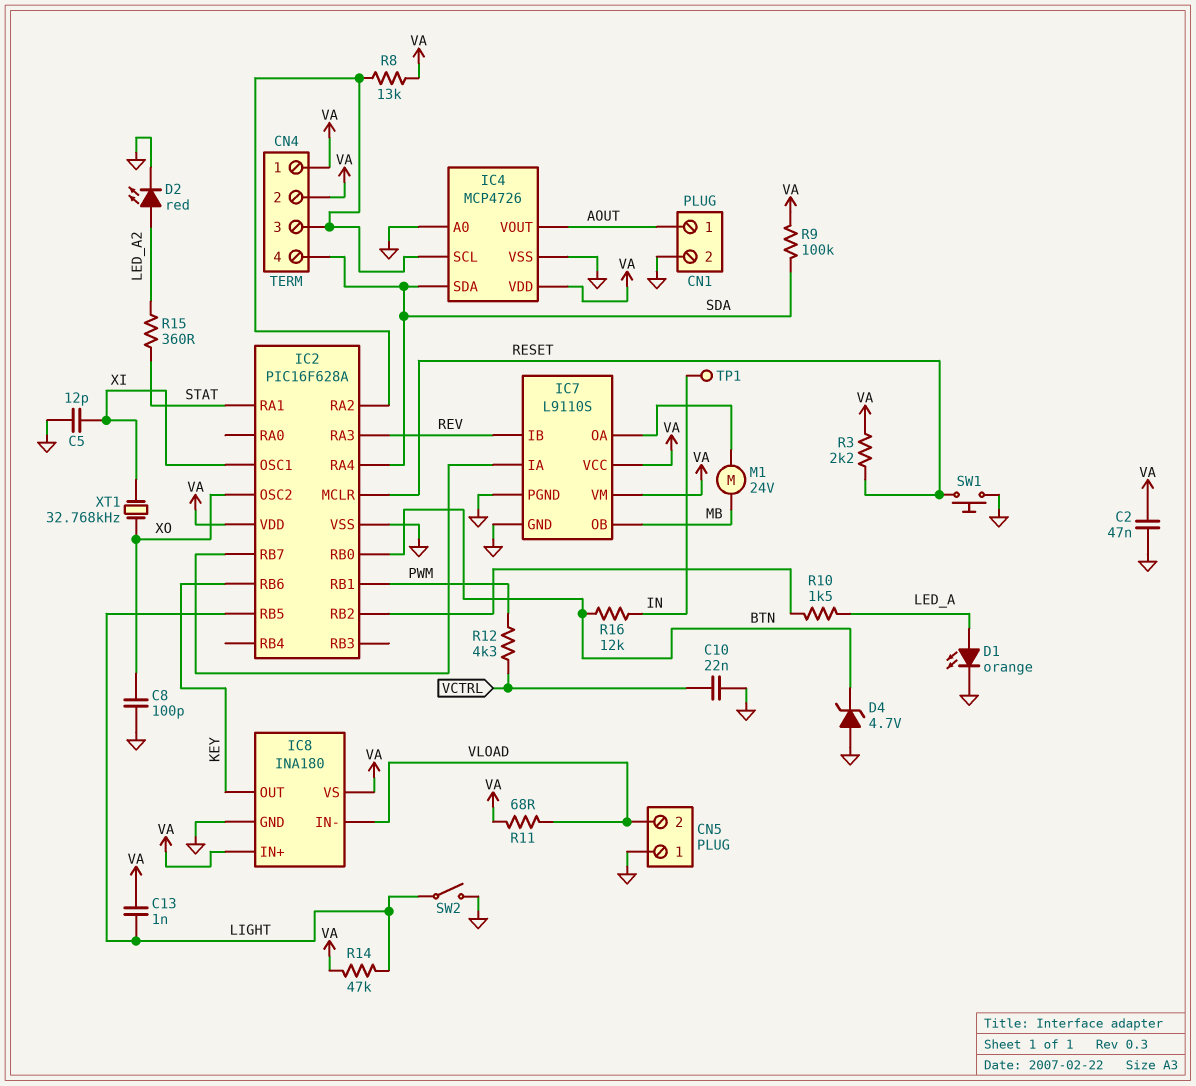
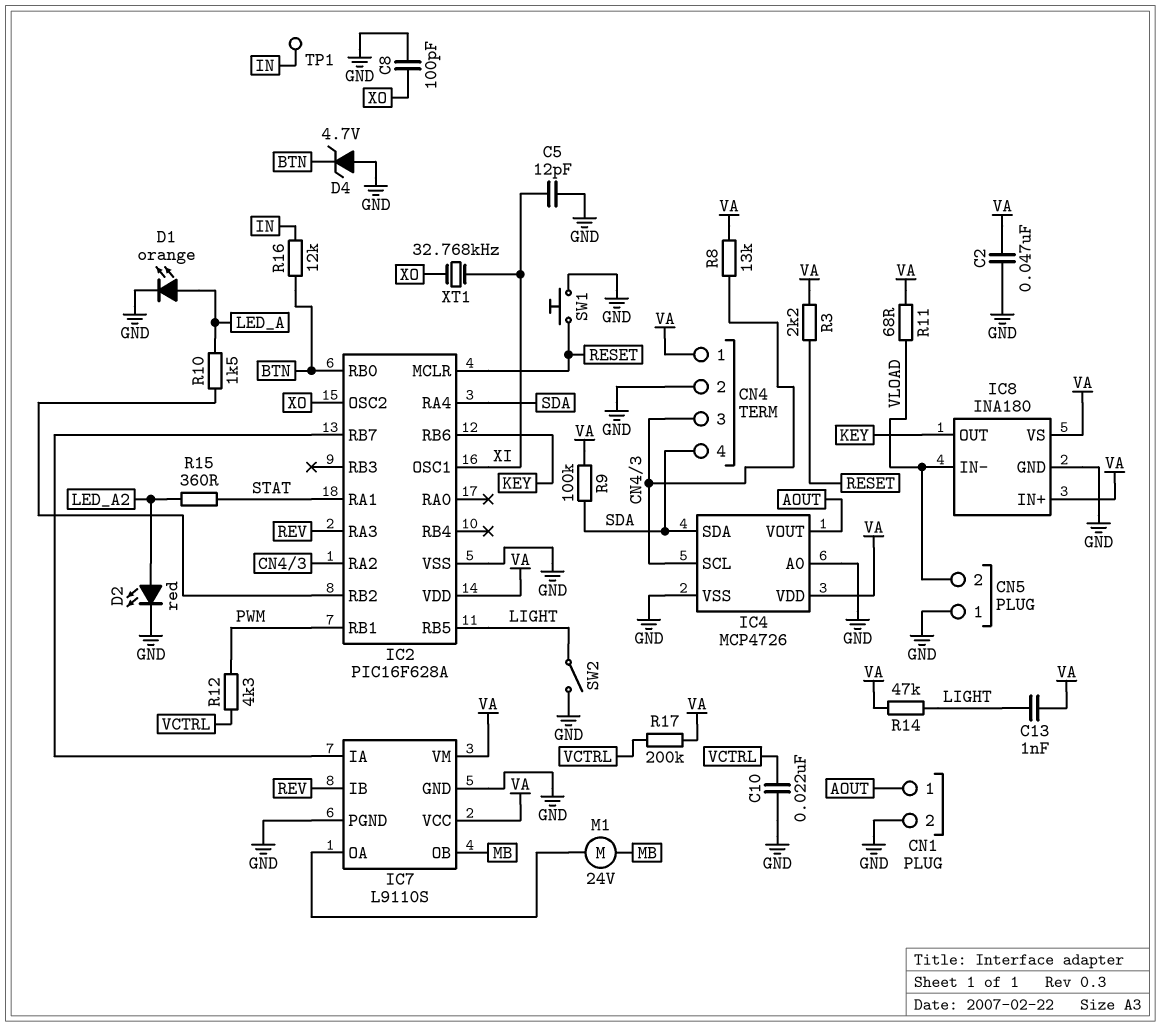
CN4 pin 2: VA -> GND
R17: none -> 200k (VA, VCTRL)

